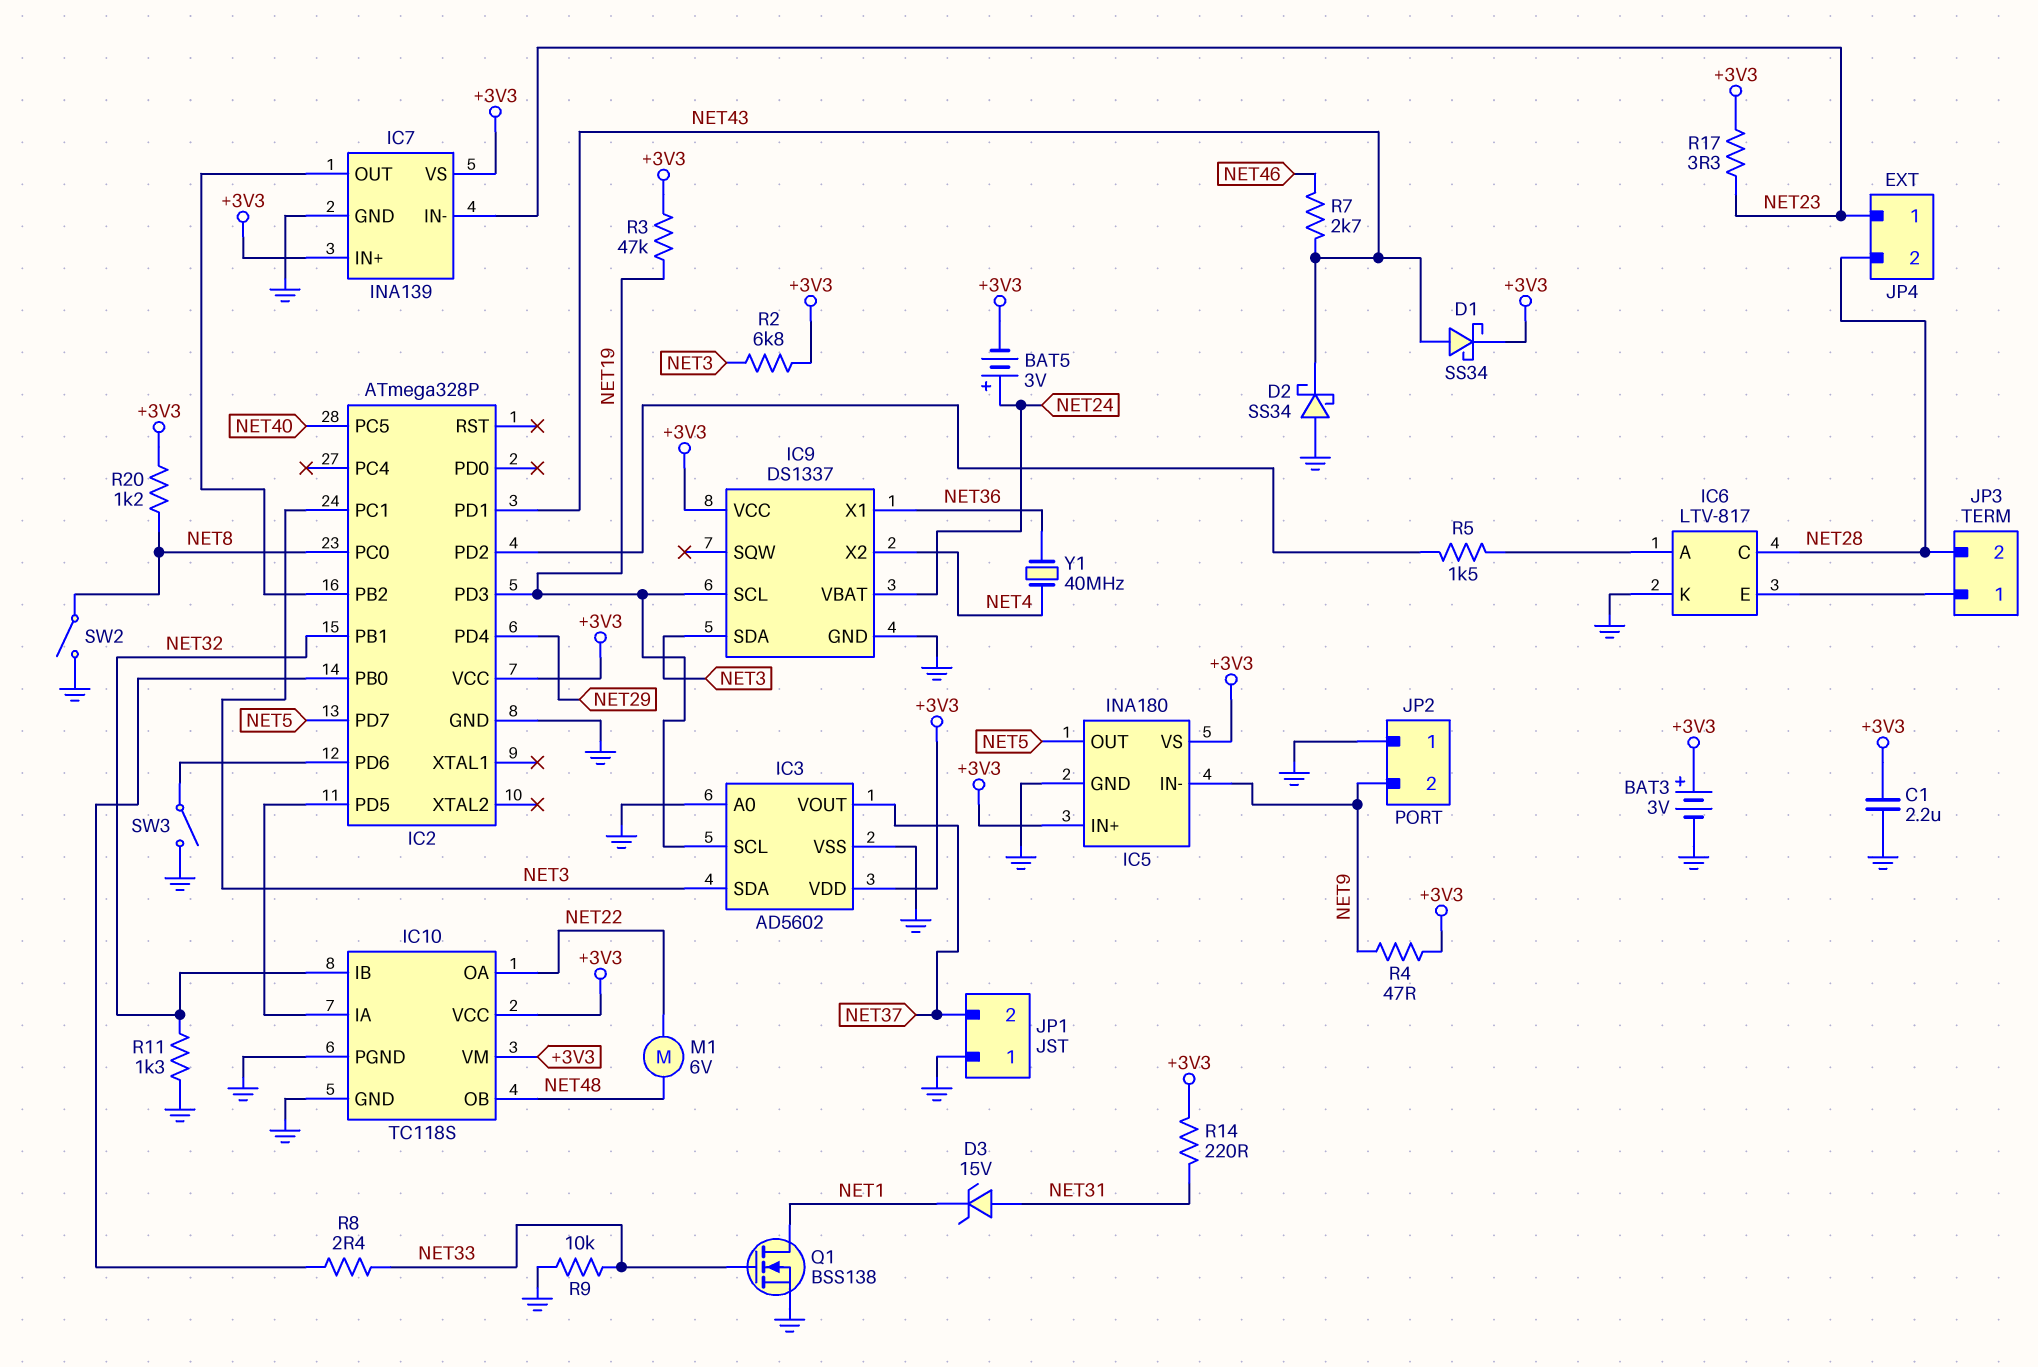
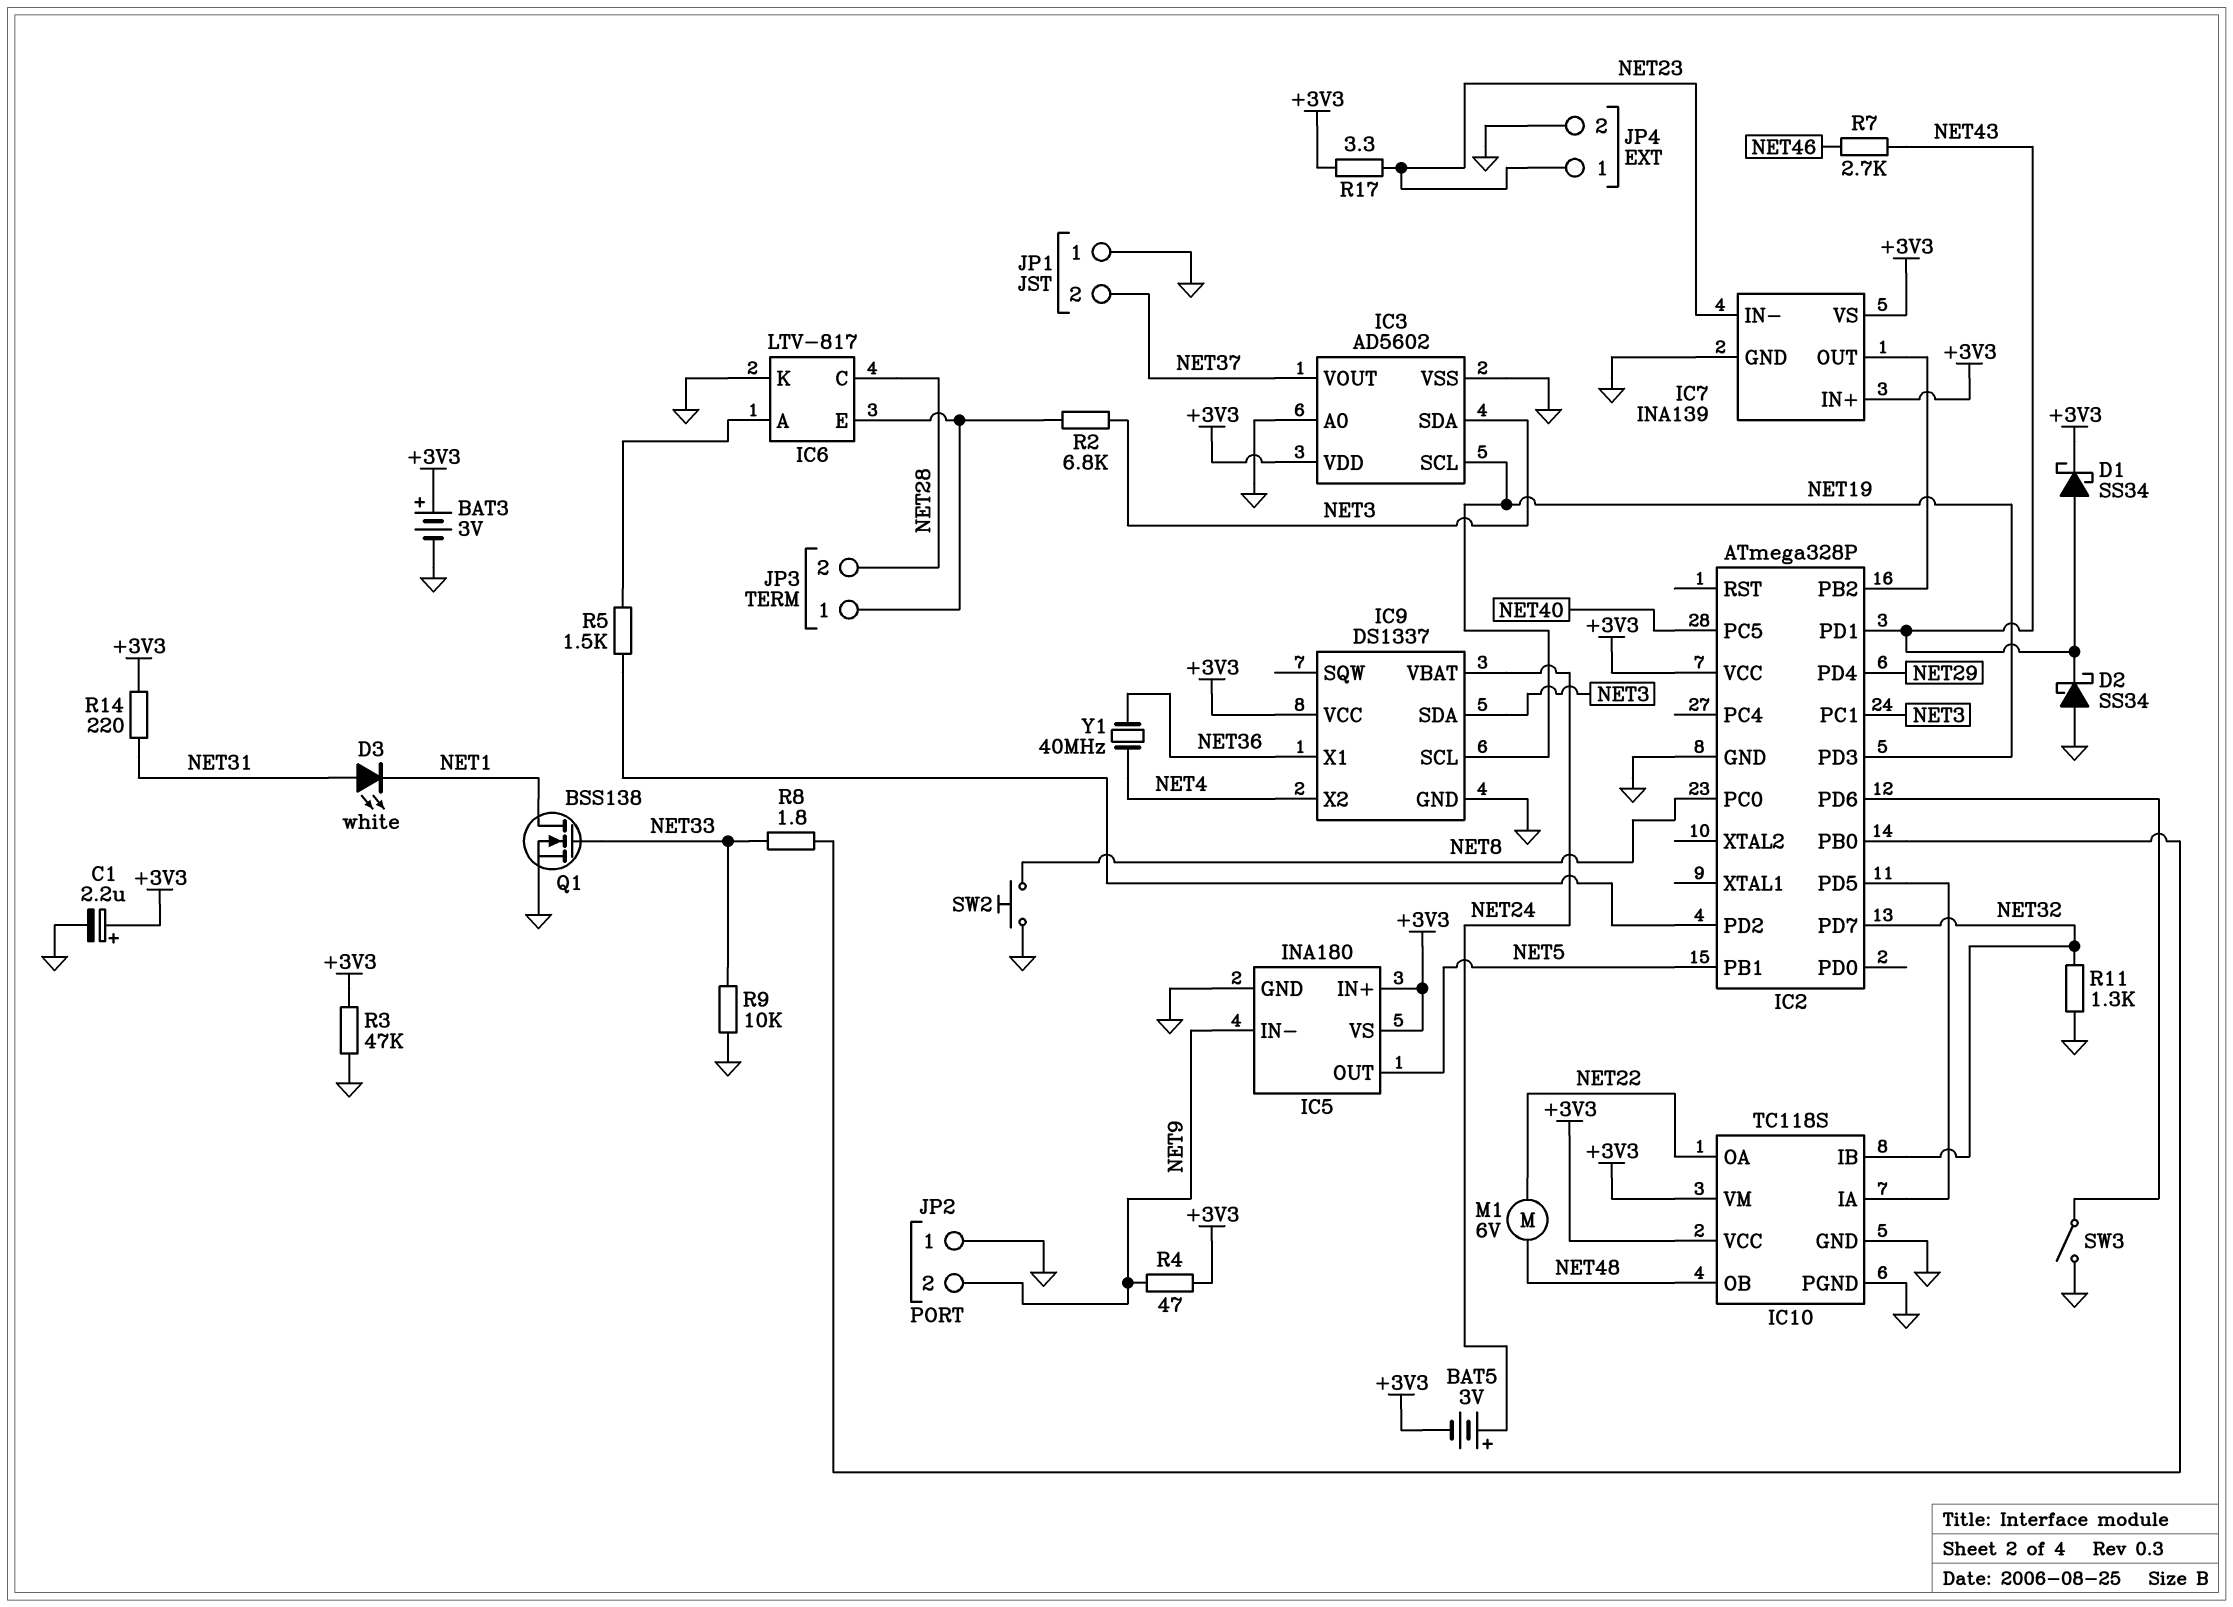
C1: 2.2uF (+3V3, GND) -> 2.2uF (plus +3V3, minus GND)
D3: zener 15V (A NET31, K NET1) -> LED white (A NET31, K NET1)
IC2 pin PB1: NET32 -> NET5
IC2 pin PD7: NET5 -> NET32
JP4 pin 2: NET28 -> GND
R2: 6.8k (+3V3, NET3) -> 6.8k (IC6/E, NET3)
R3: 47k (+3V3, NET19) -> 47k (+3V3, GND)
R8: 2.4 (IC2/PB0, NET33) -> 1.8 (IC2/PB0, NET33)
R20: 1.2k (+3V3, NET8) -> none
SW2: switch (GND, NET8) -> button (GND, NET8)

